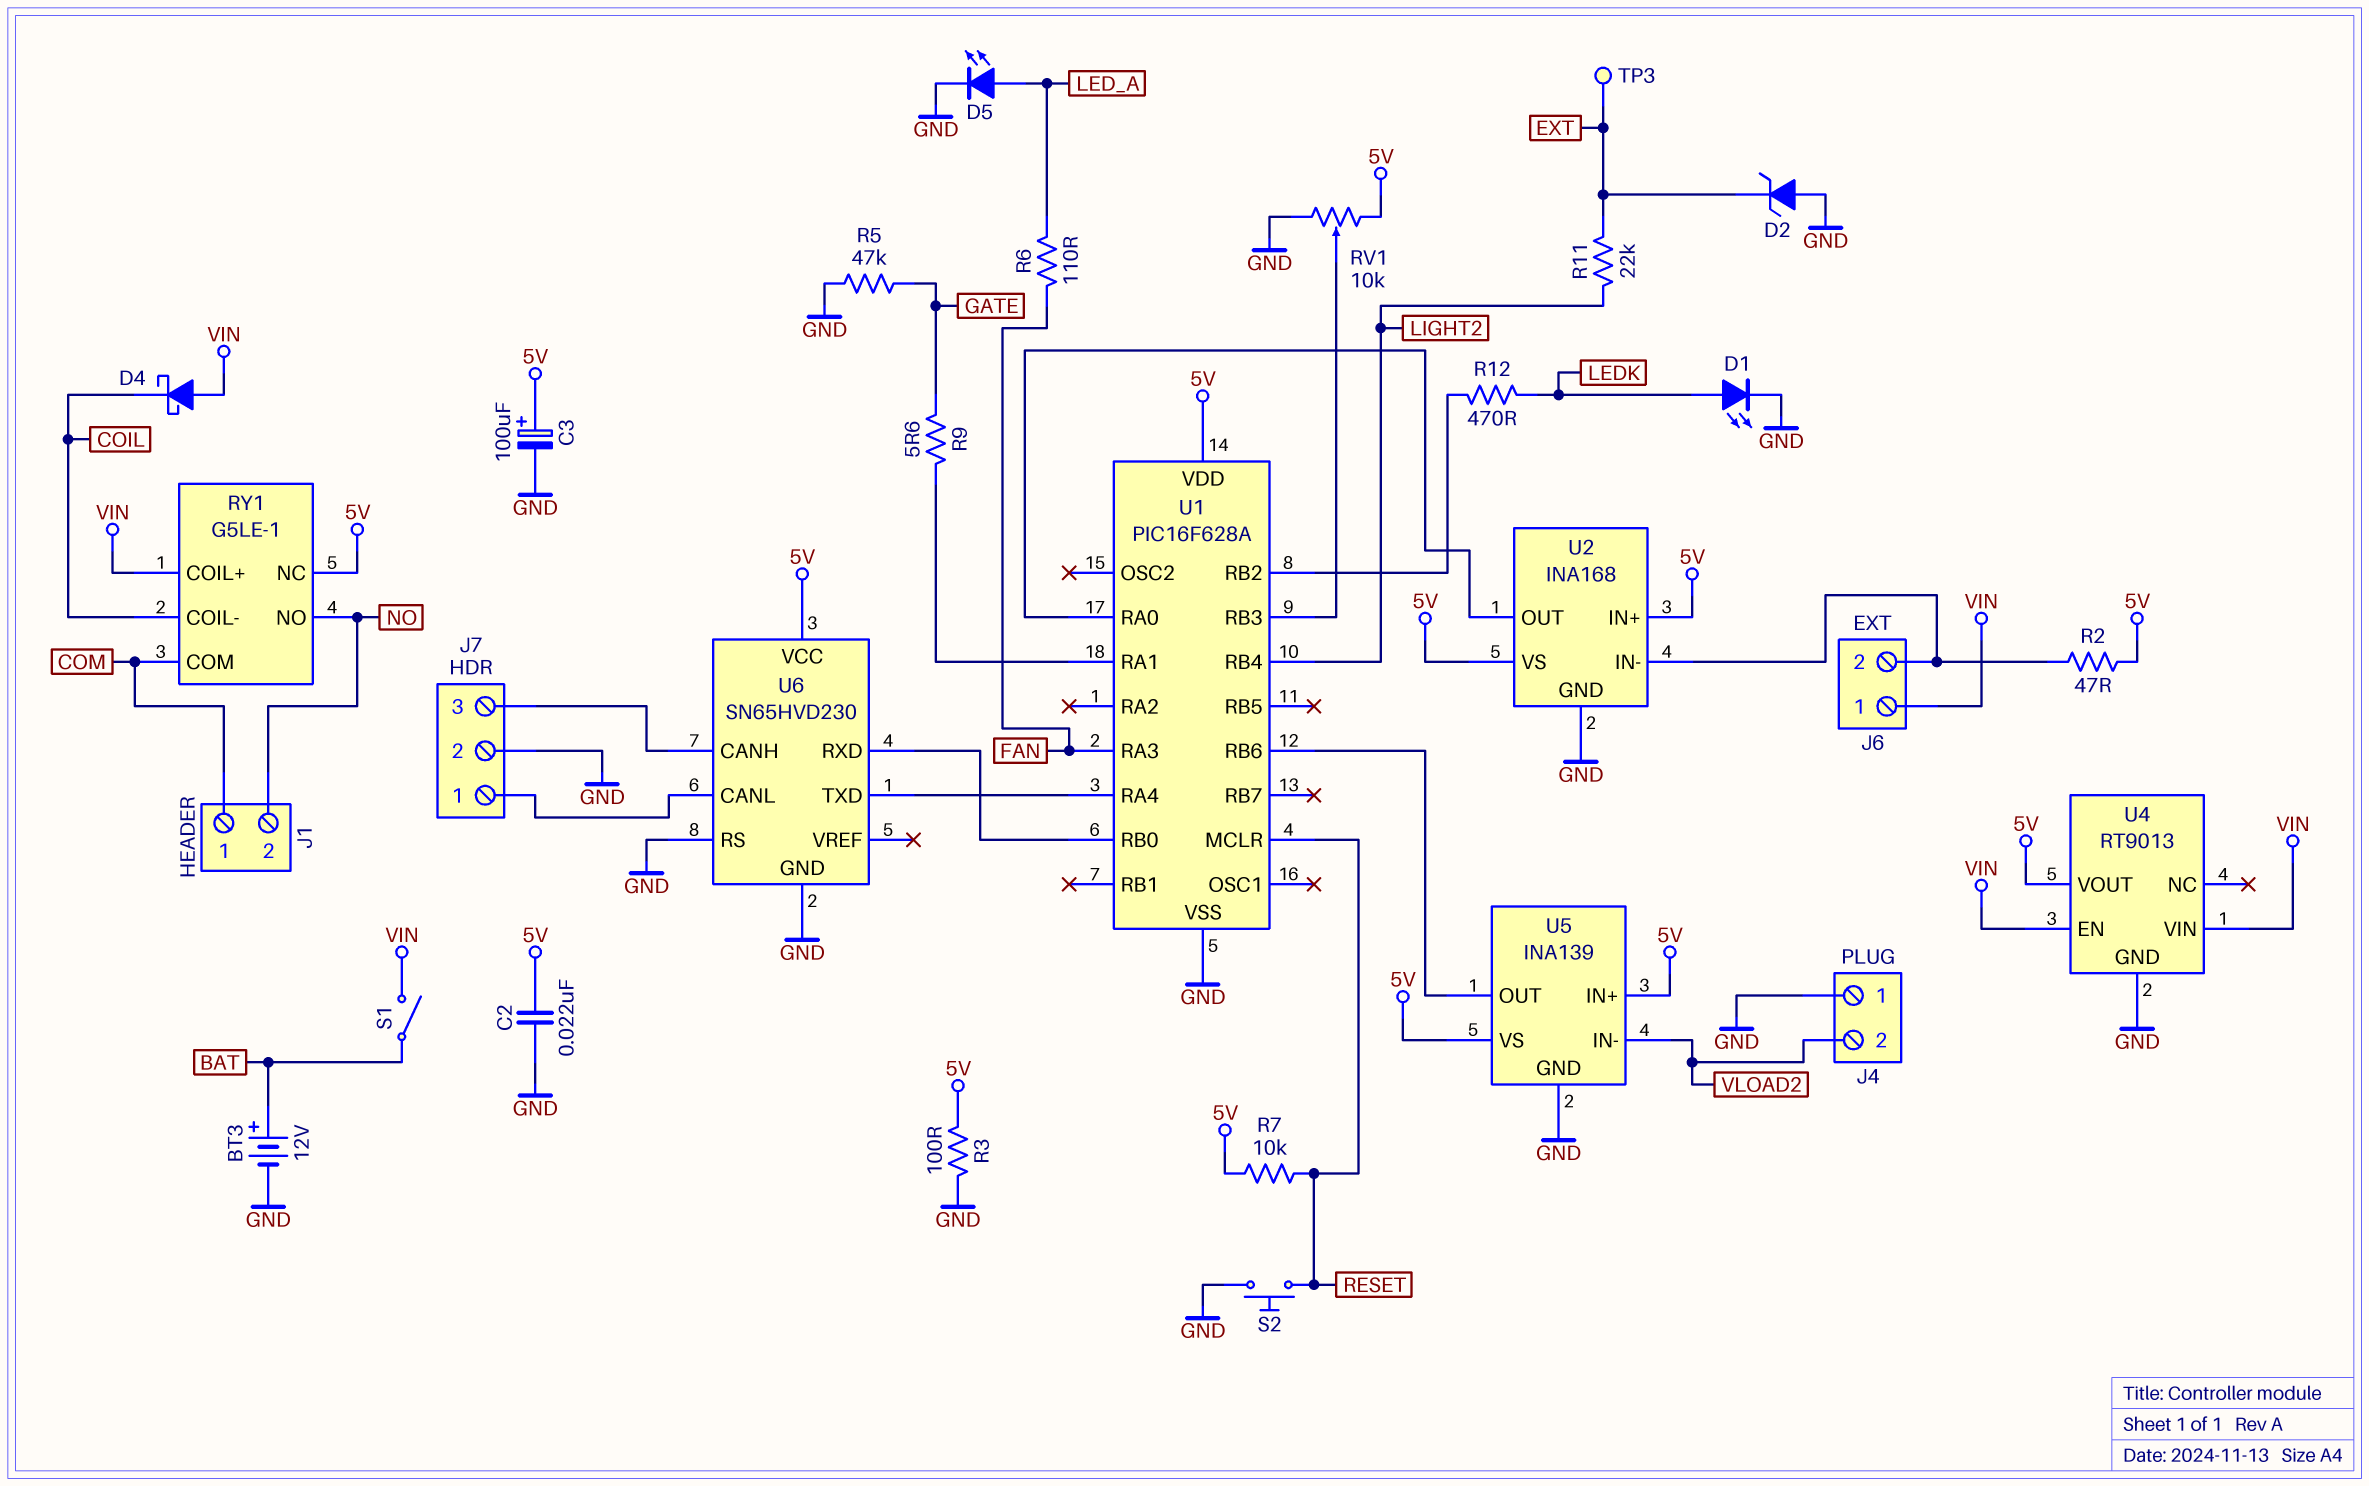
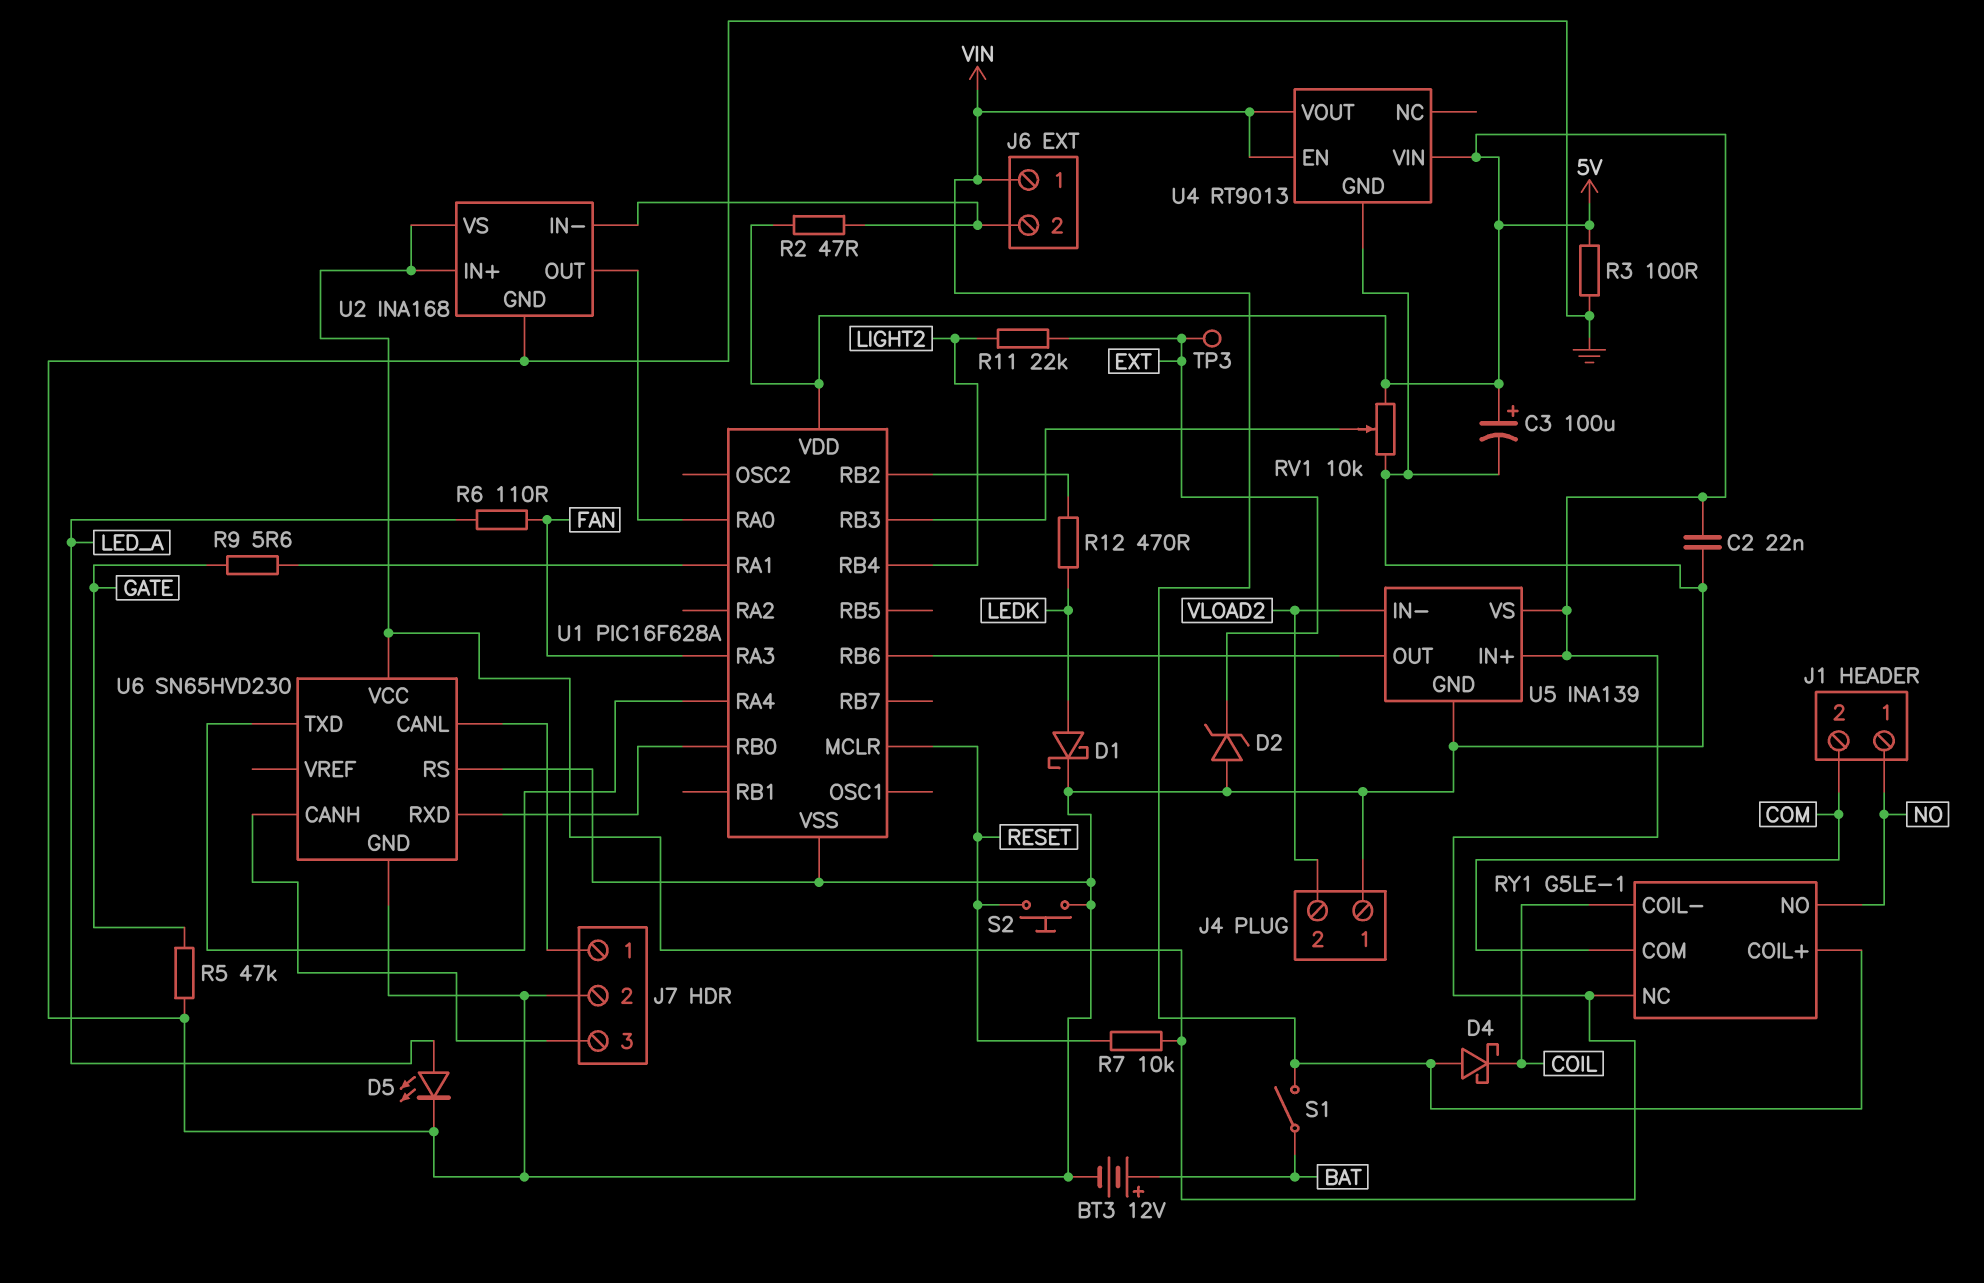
D1: LED (A LEDK, K GND) -> schottky (A LEDK, K GND)
J1 pin 1: COM -> NO
J1 pin 2: NO -> COM
U4 pin VIN: VIN -> 5V
U4 pin VOUT: 5V -> VIN

